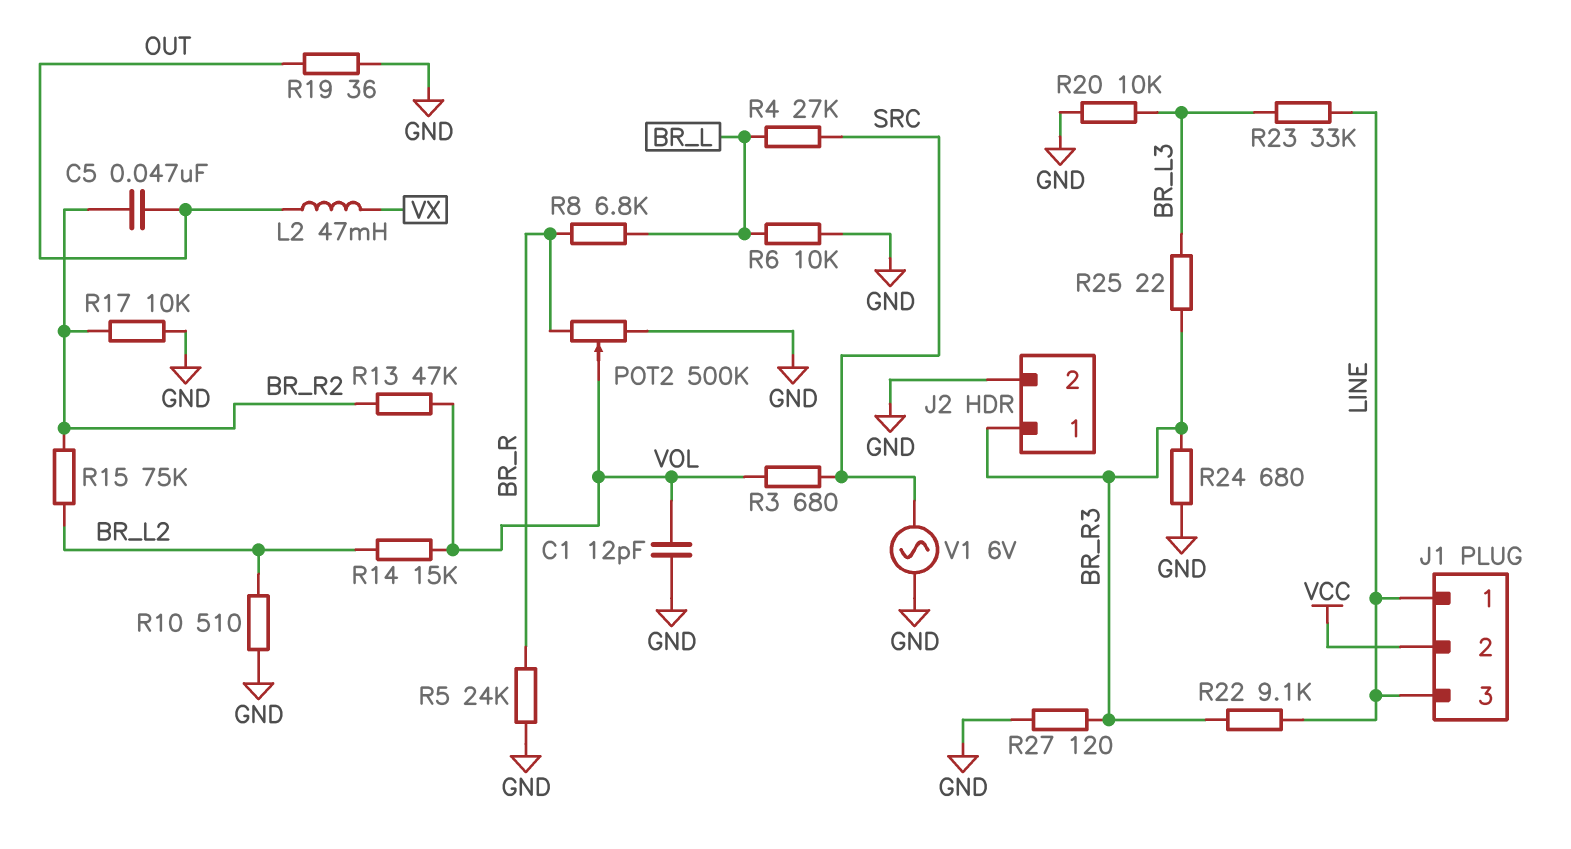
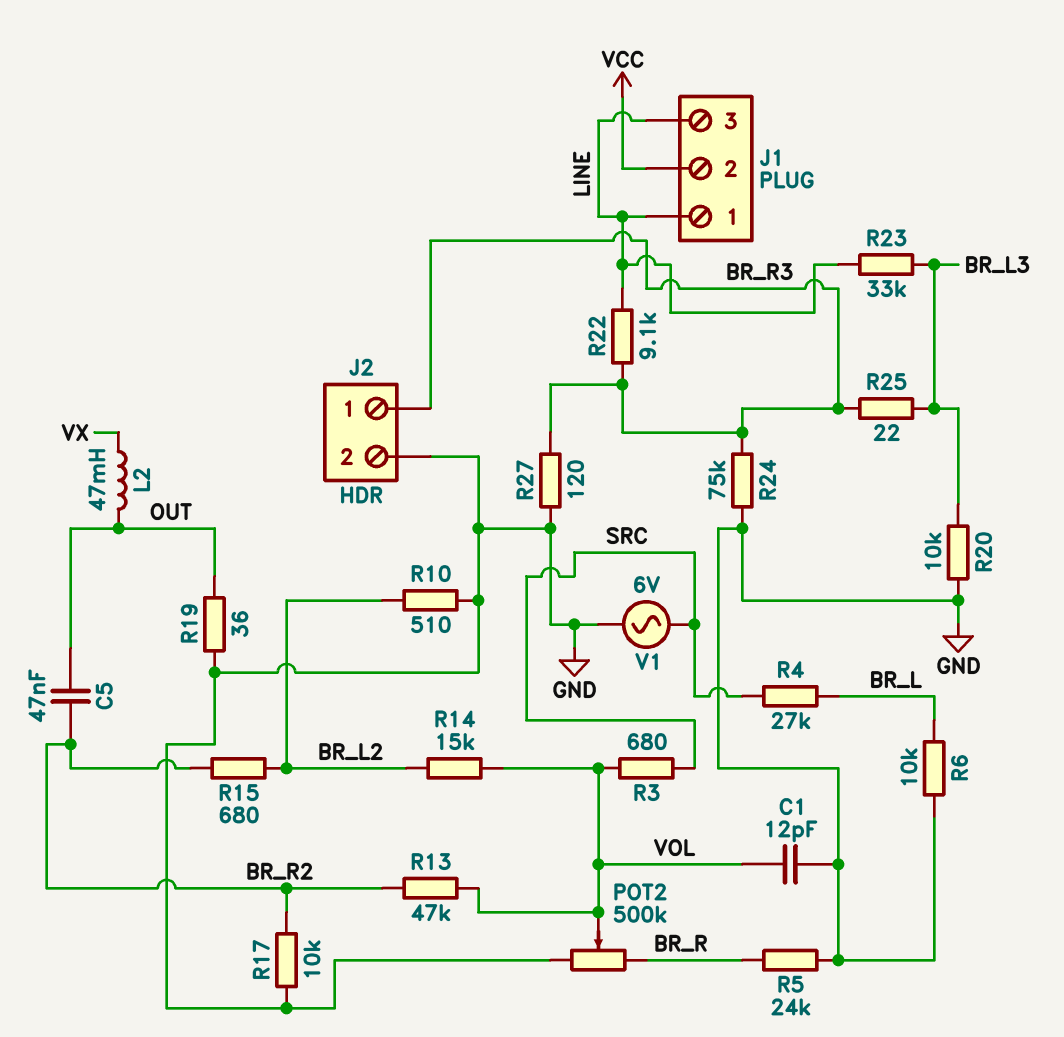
R8: 6.8k (BR_L, BR_R) -> none
R15: 75k (BR_L2, BR_R2) -> 680 (BR_L2, BR_R2)
R24: 680 (BR_R3, GND) -> 75k (BR_R3, GND)

